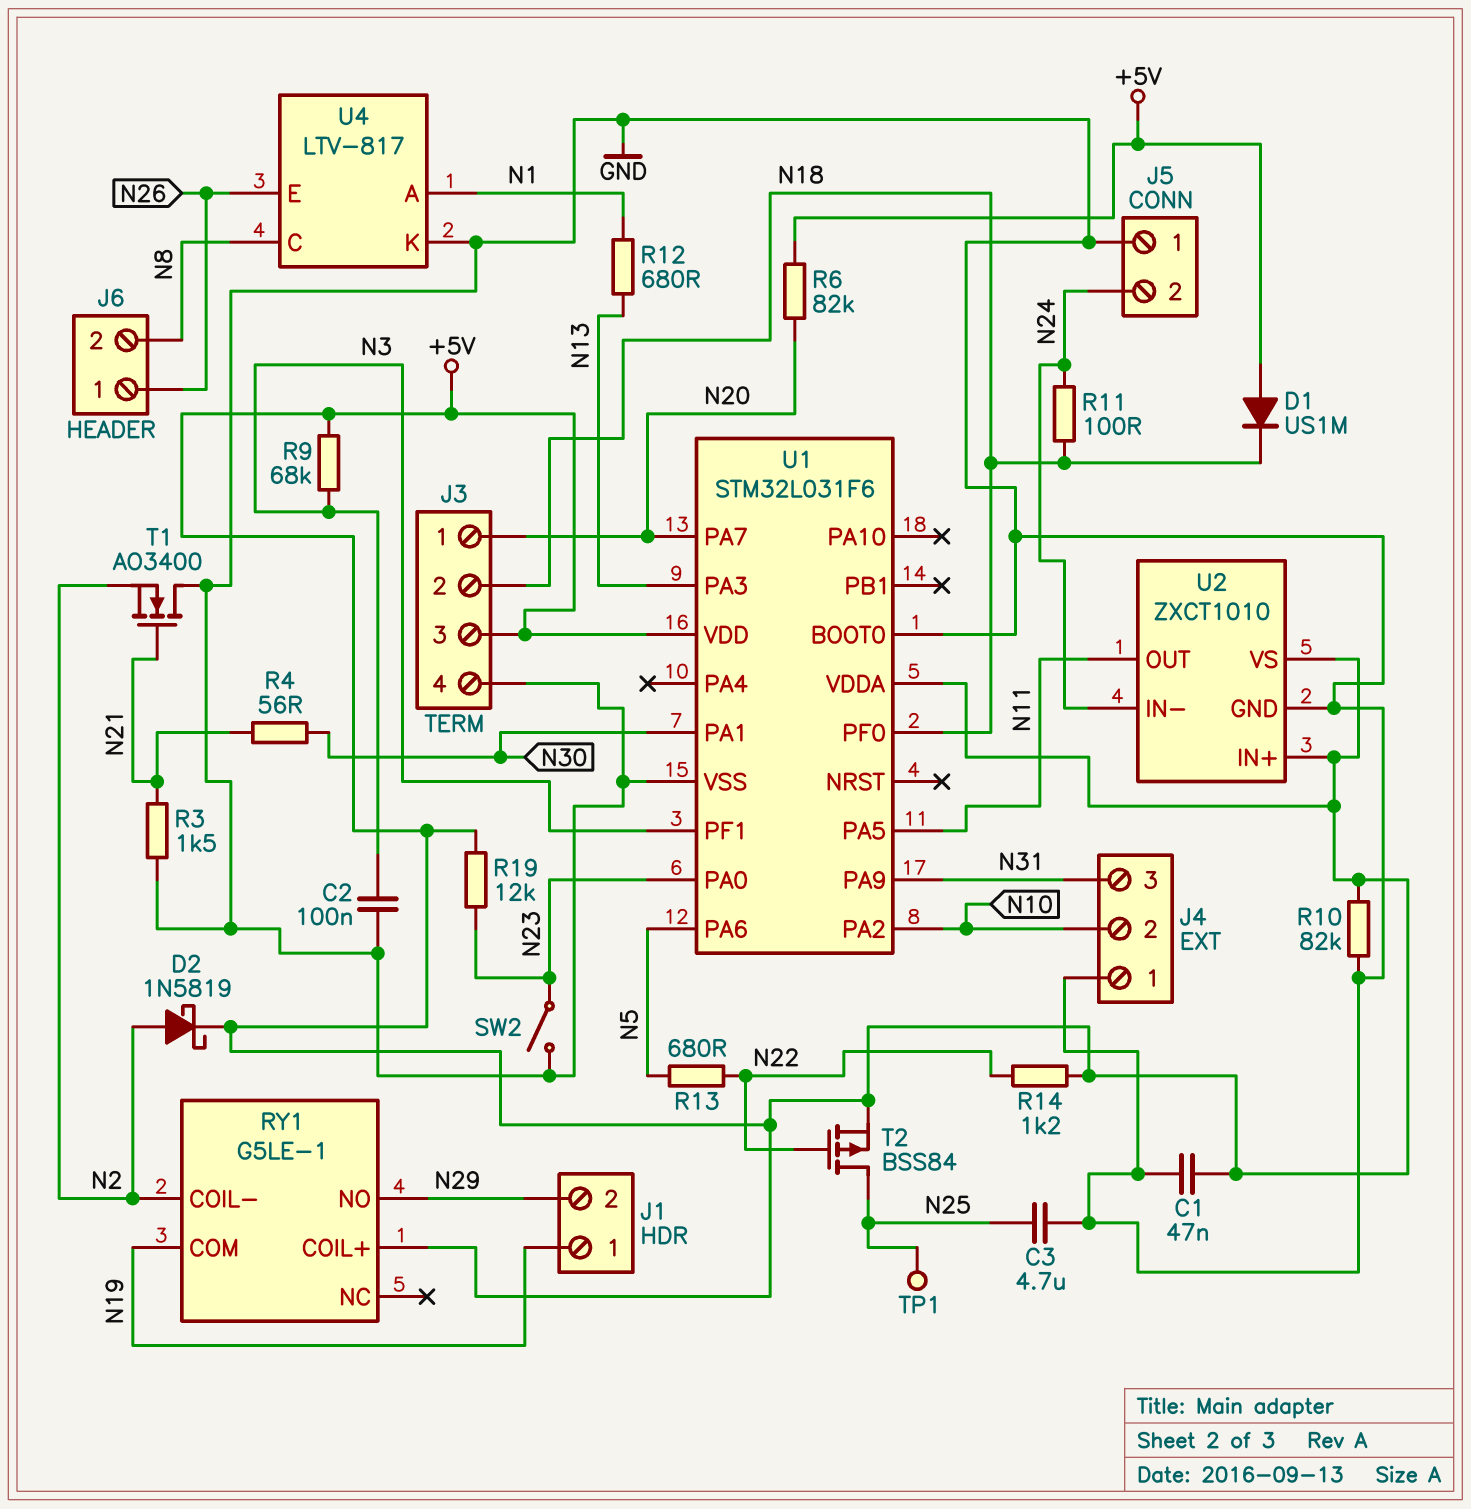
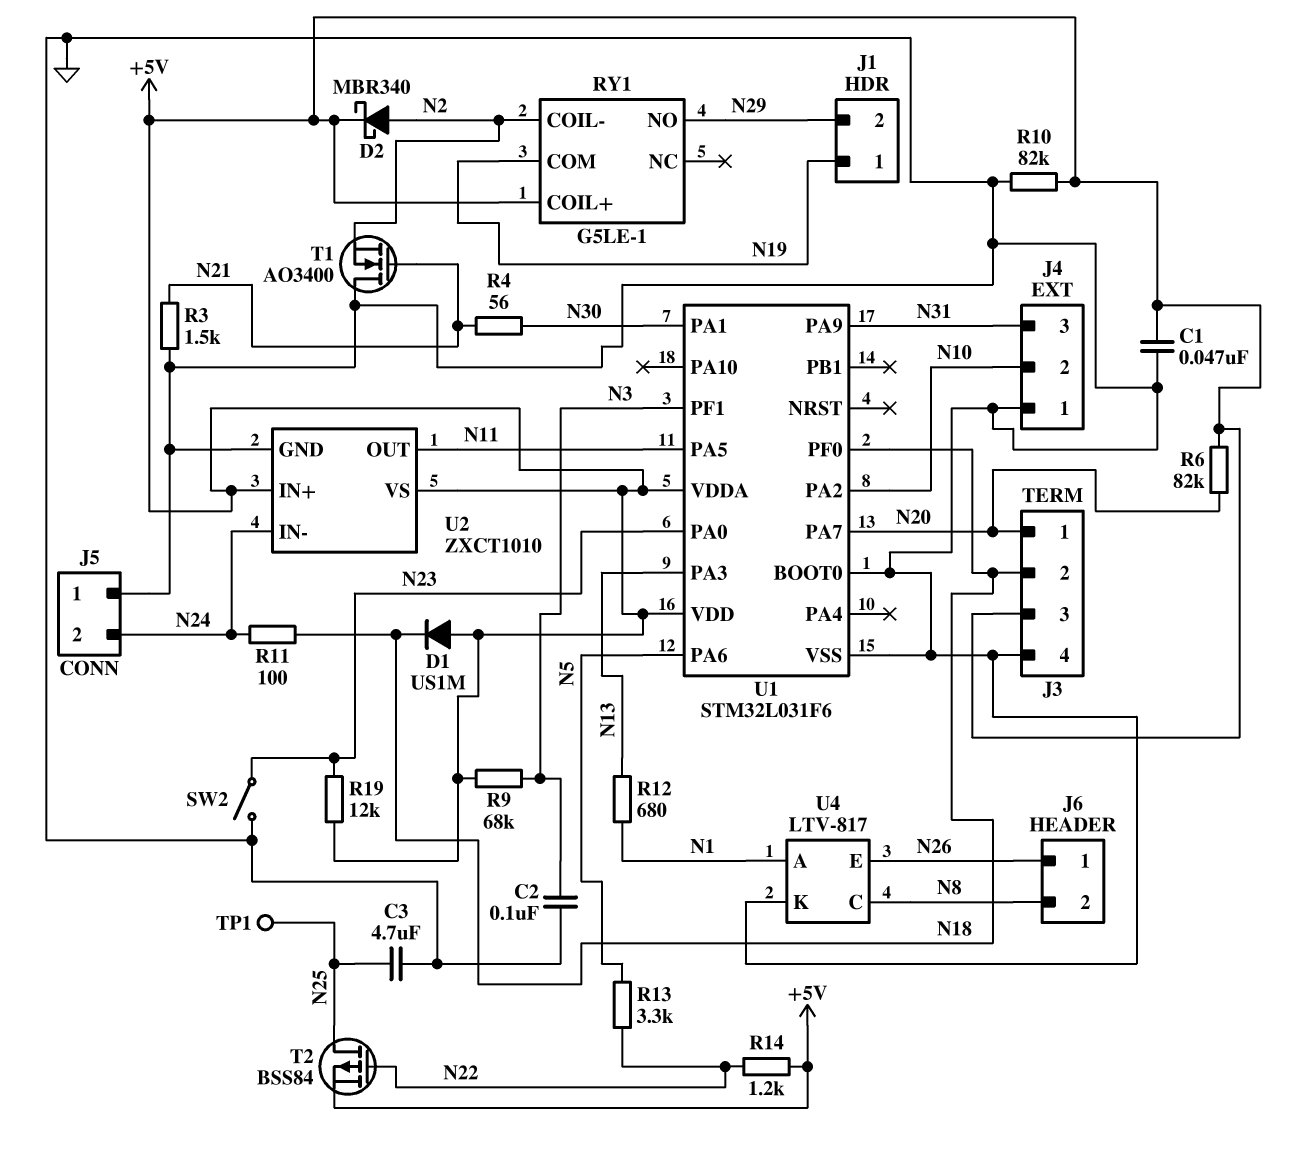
D2: schottky 1N5819 (A N2, K +5V) -> schottky MBR340 (A N2, K +5V)
R13: 680 (N5, N22) -> 3.3k (N5, N22)

